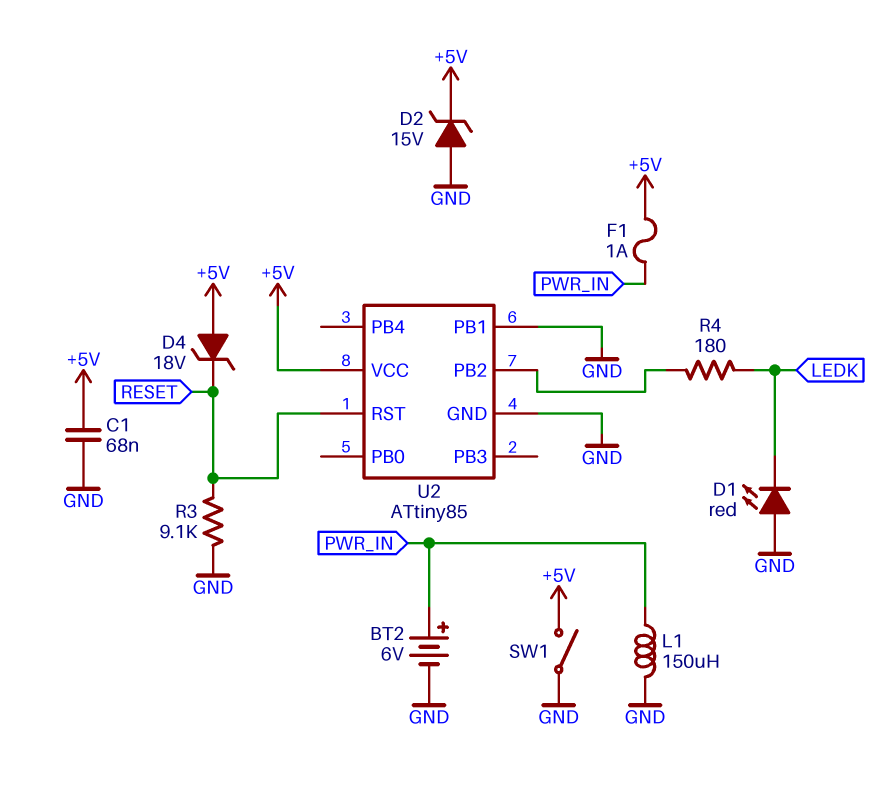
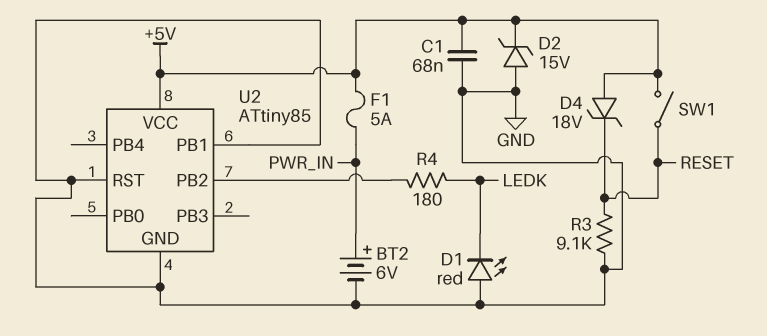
F1: 1A (+5V, PWR_IN) -> 5A (+5V, PWR_IN)
L1: 150uH (GND, PWR_IN) -> none
SW1: switch (+5V, GND) -> switch (+5V, RESET)
U2 pin RST: RESET -> GND

